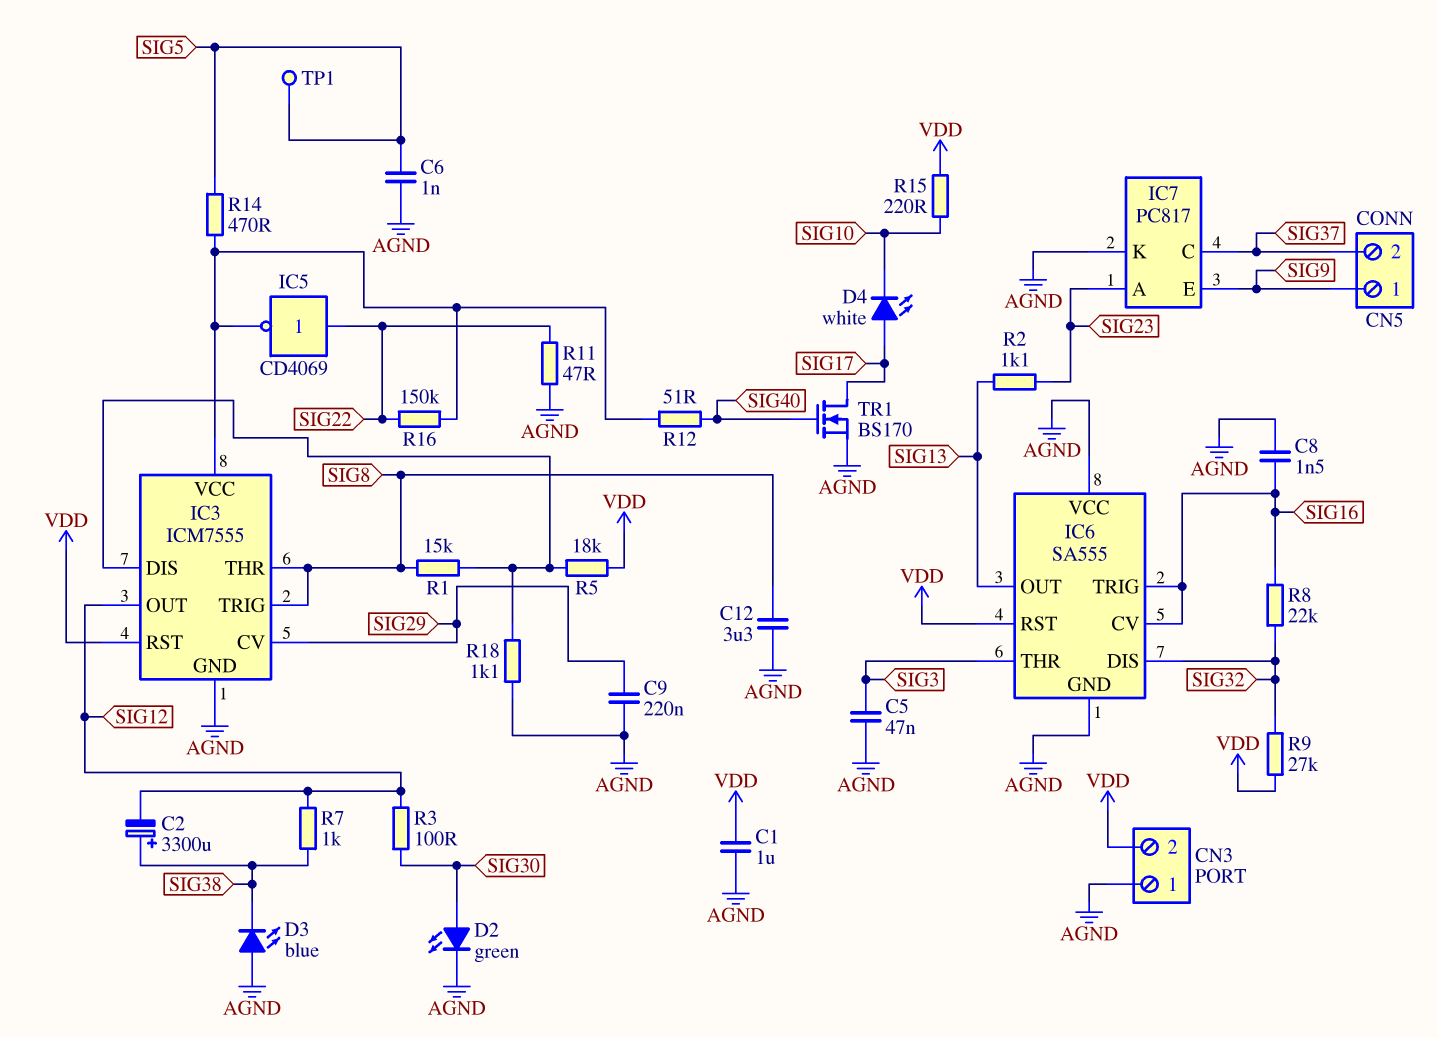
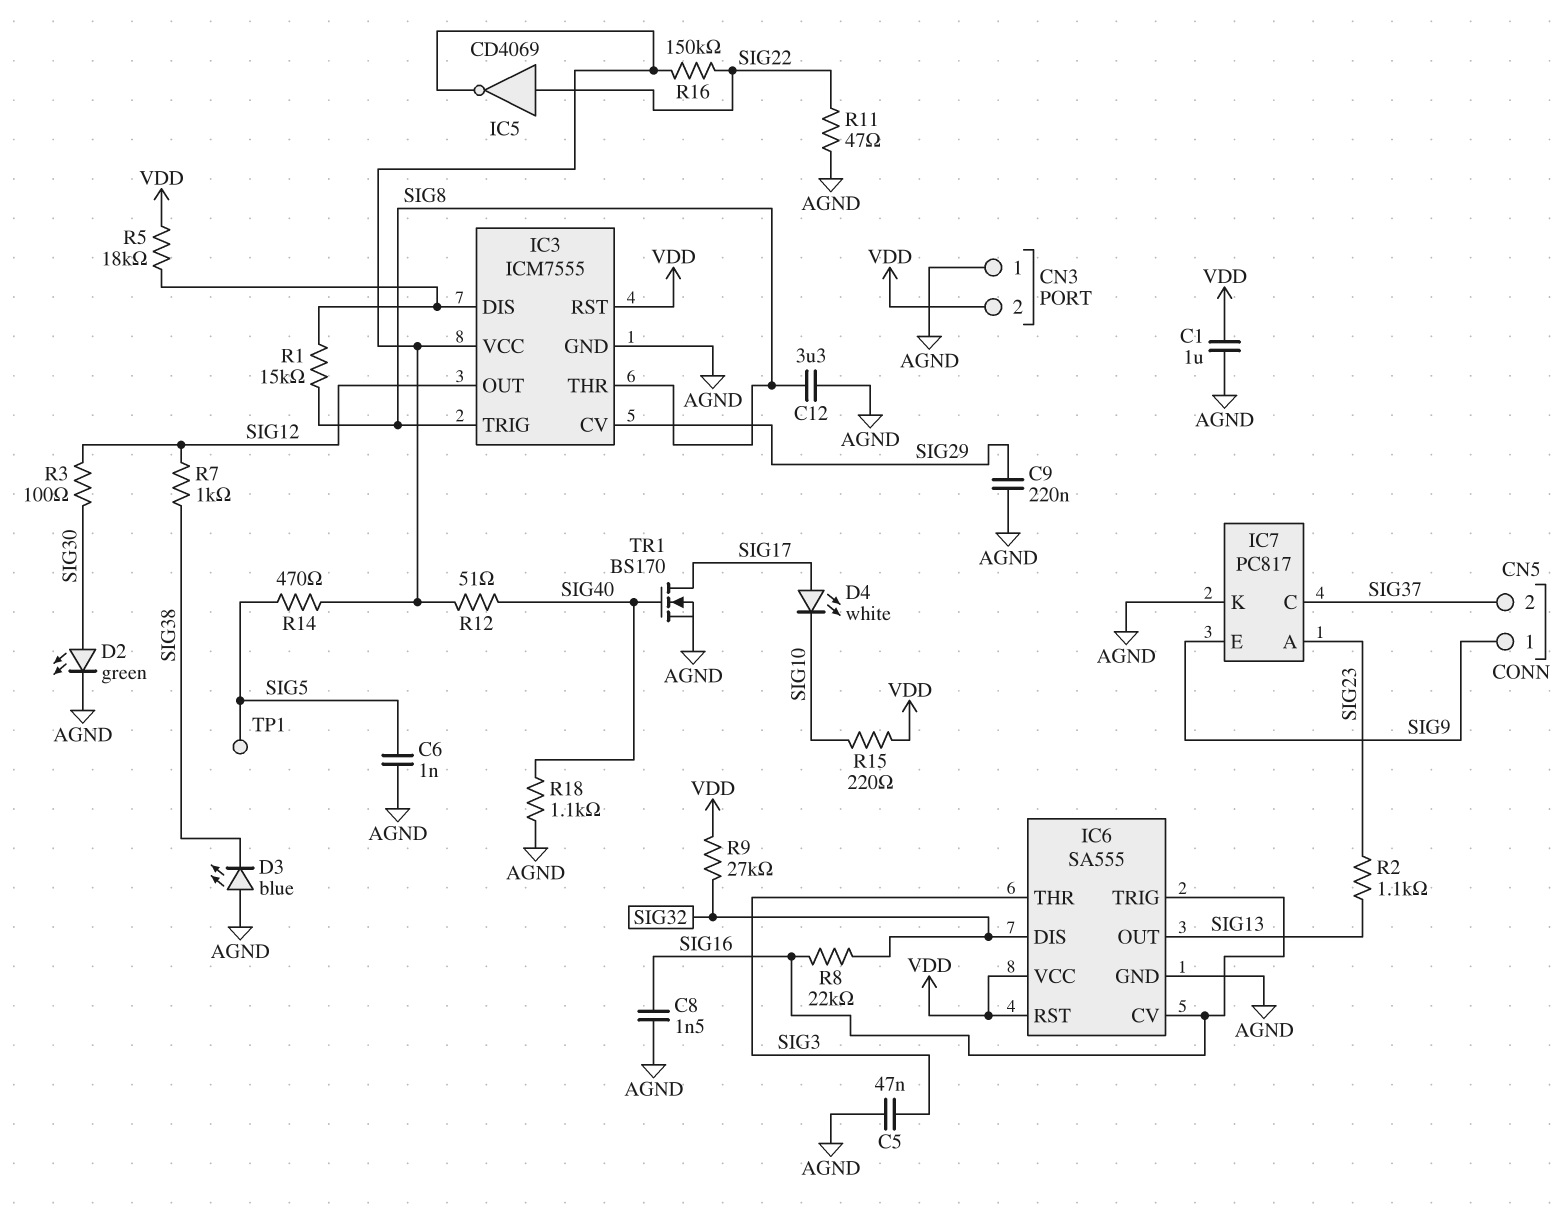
C2: 3300uF (plus SIG38, minus SIG12) -> none
IC6 pin VCC: AGND -> VDD
R18: 1.1k (AGND, IC3/DIS) -> 1.1k (AGND, SIG40)

